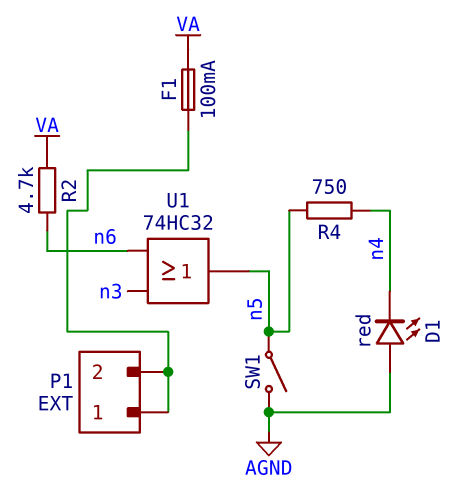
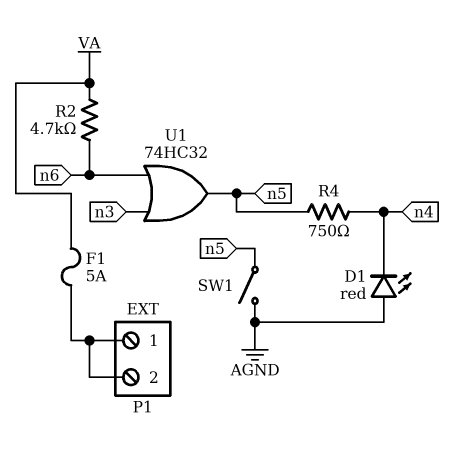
F1: 100mA (P1/1, VA) -> 5A (P1/1, VA)

